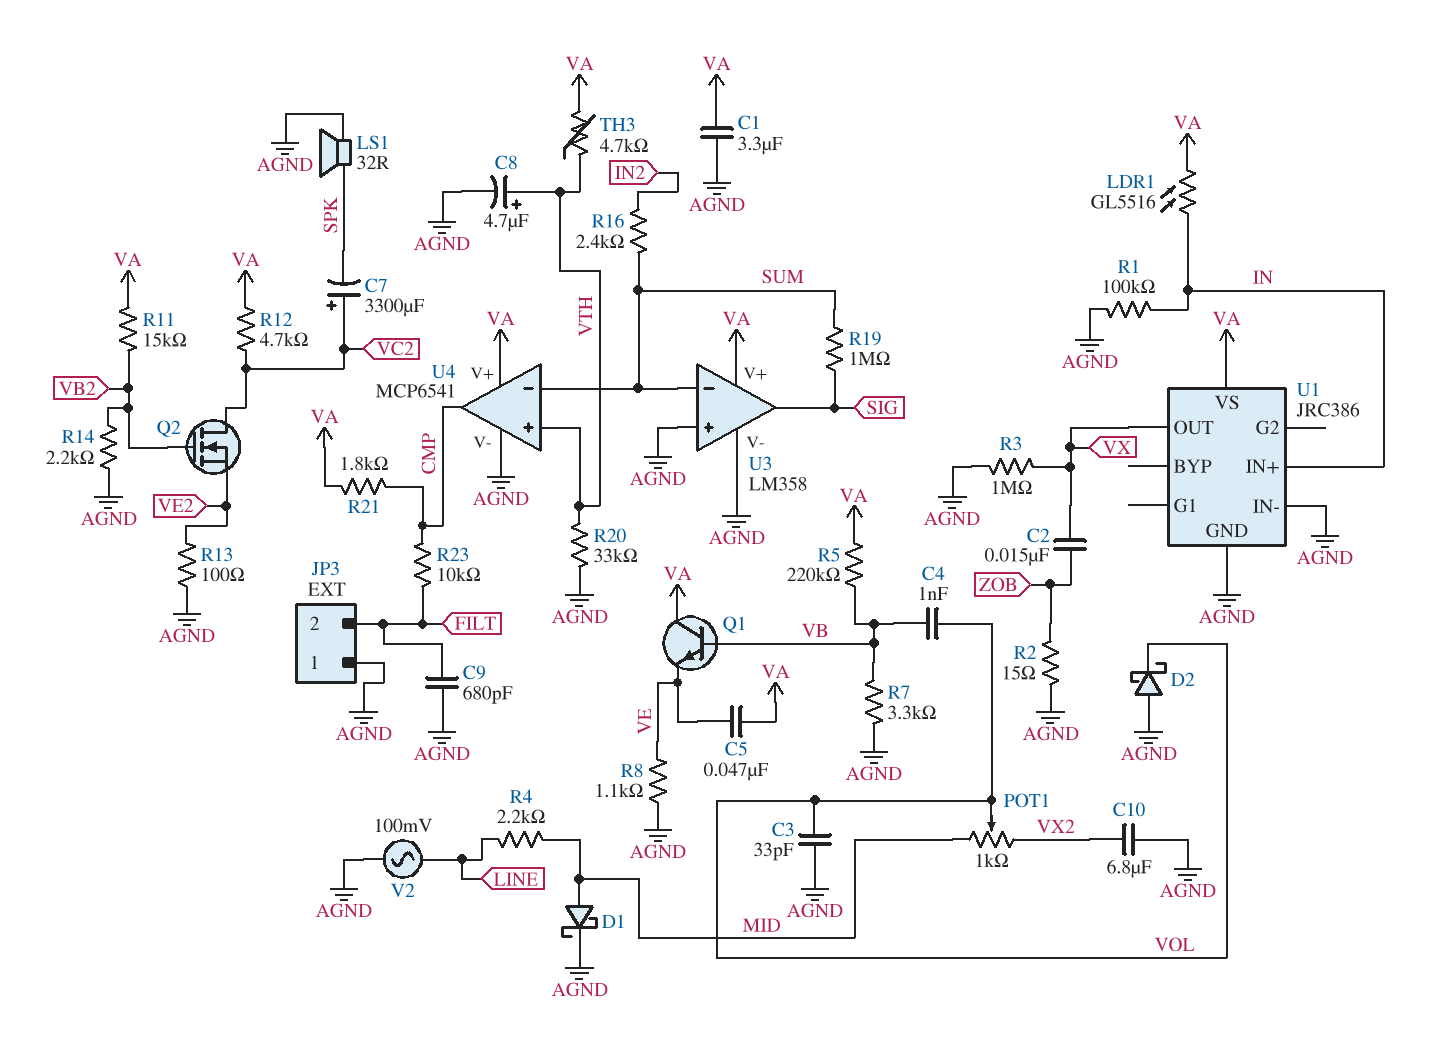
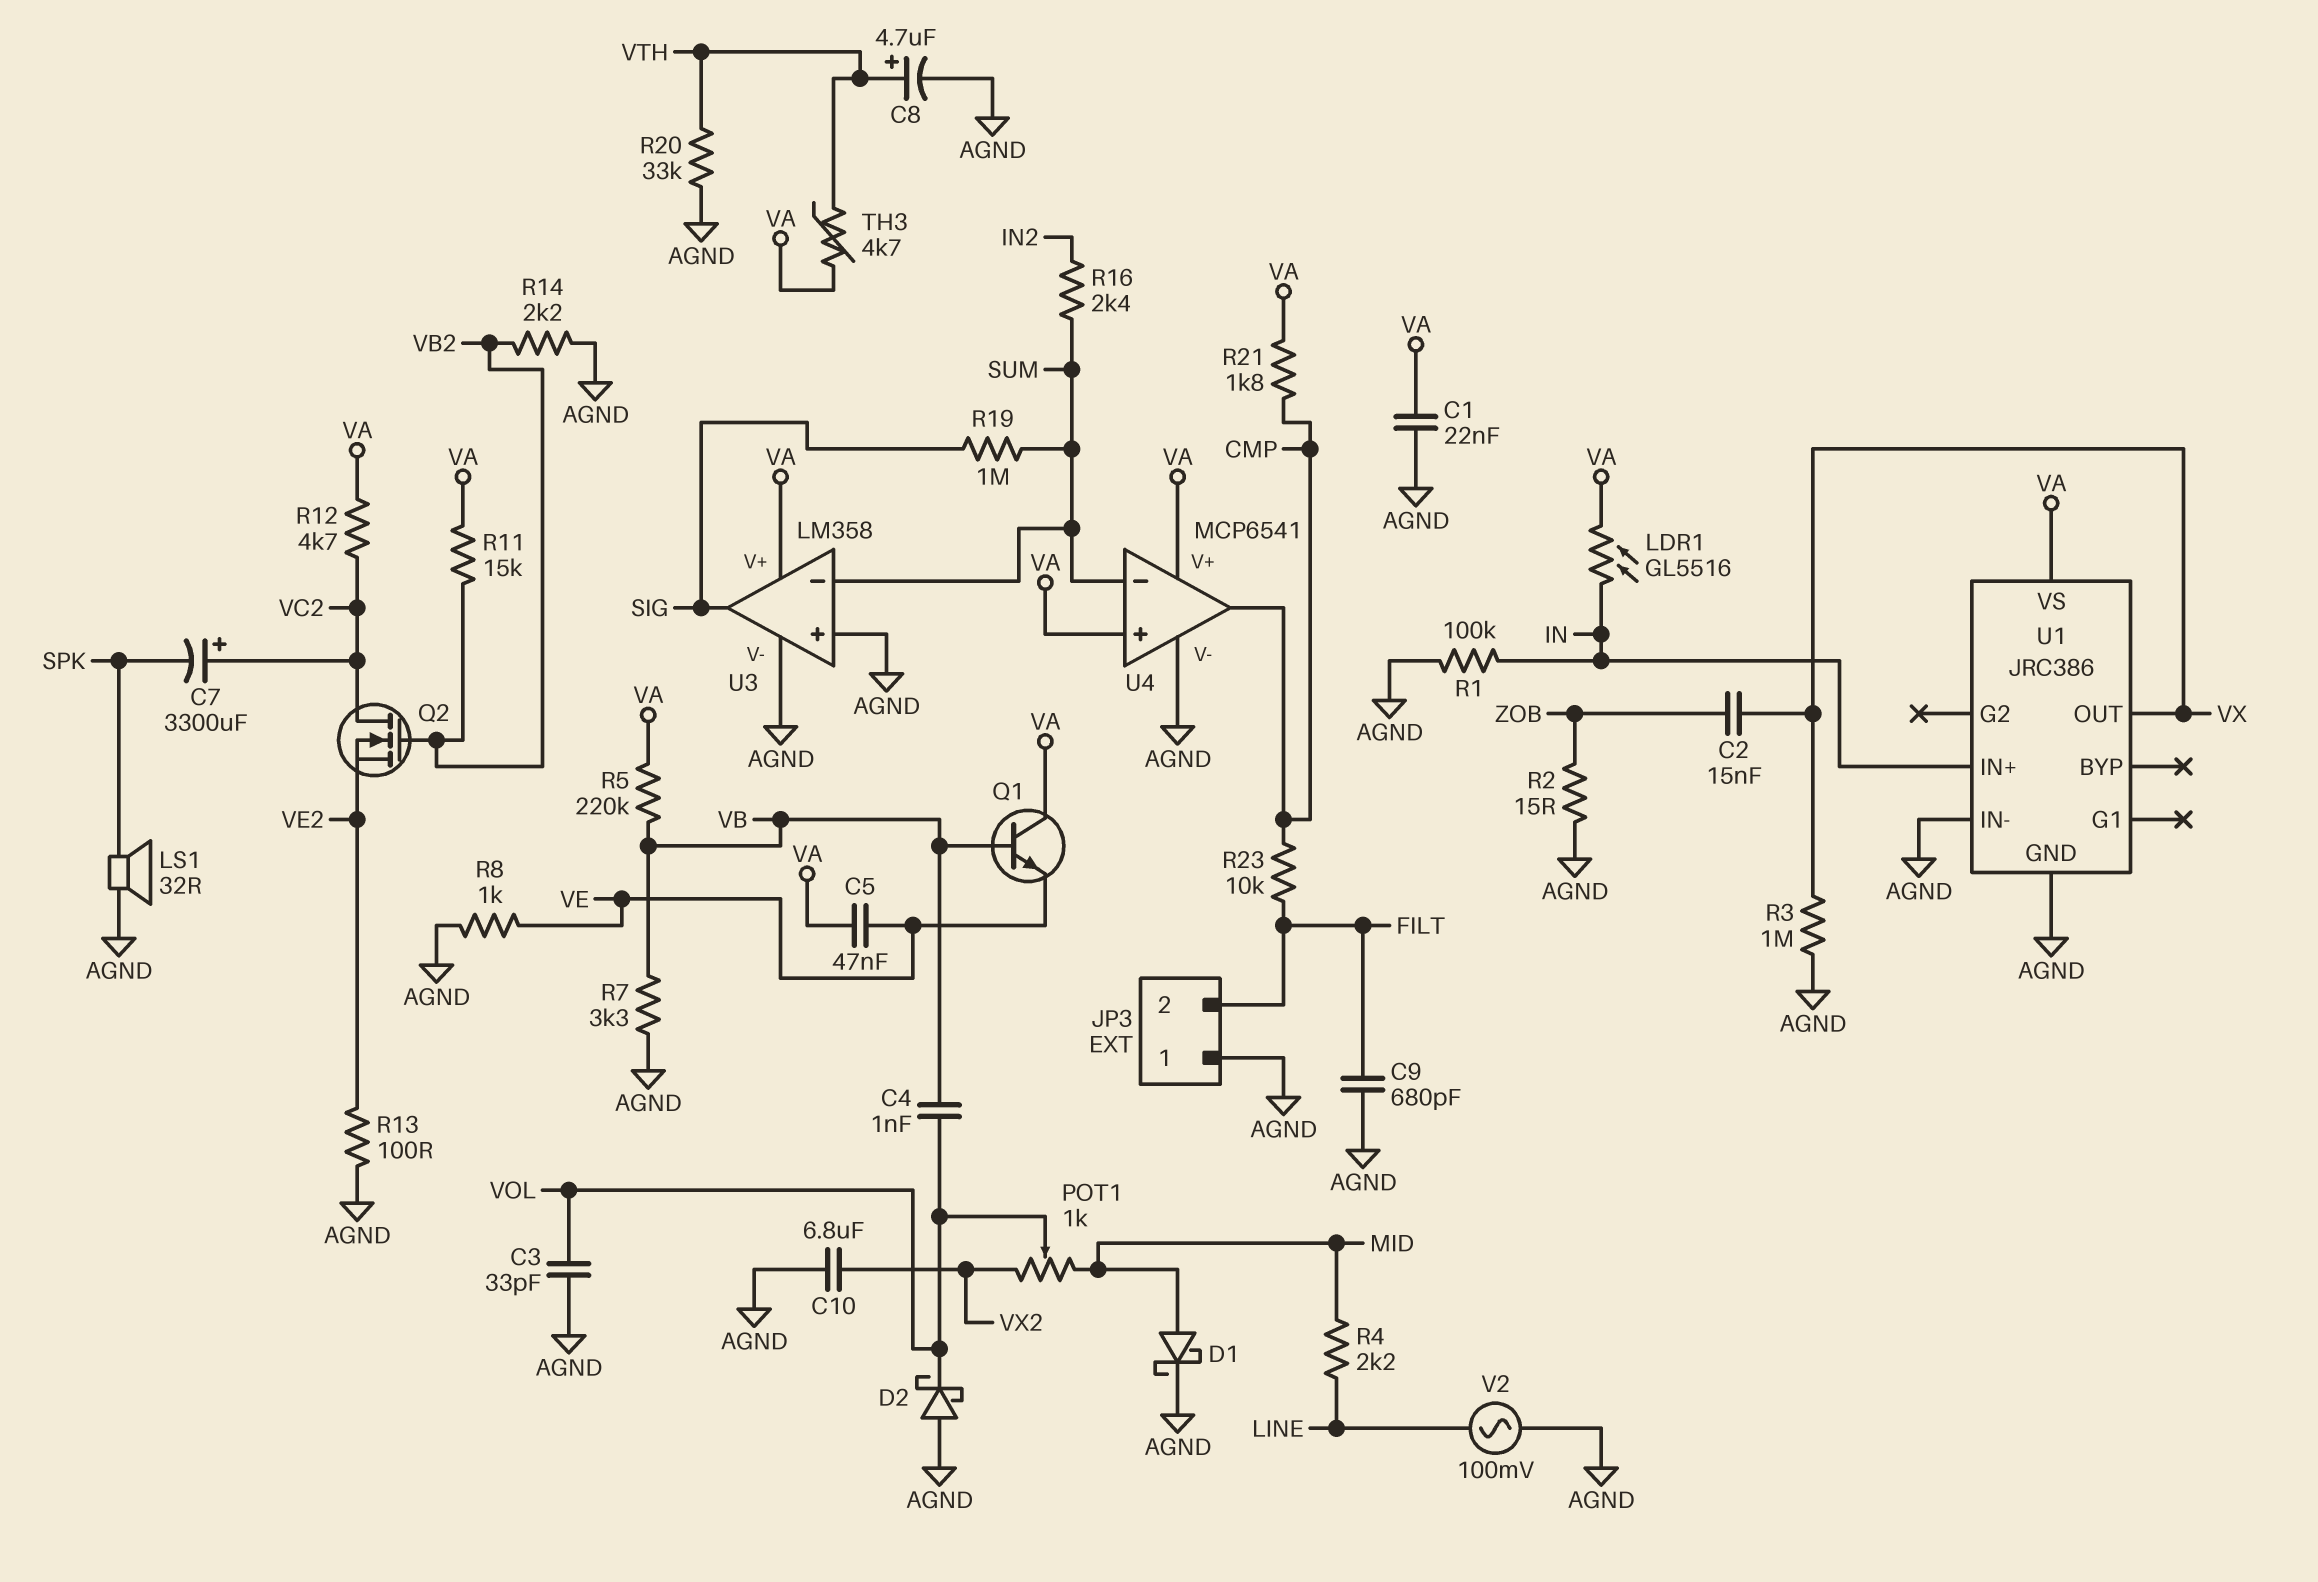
C1: 3.3uF (AGND, VA) -> 22nF (AGND, VA)
R8: 1.1k (AGND, VE) -> 1k (AGND, VE)
U4 pin in+: VTH -> VA

